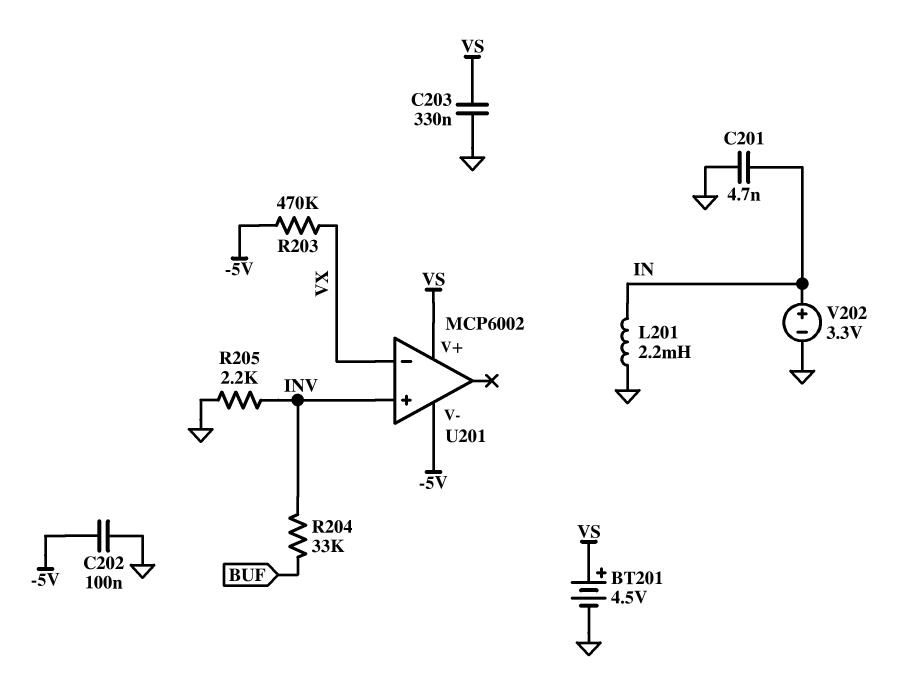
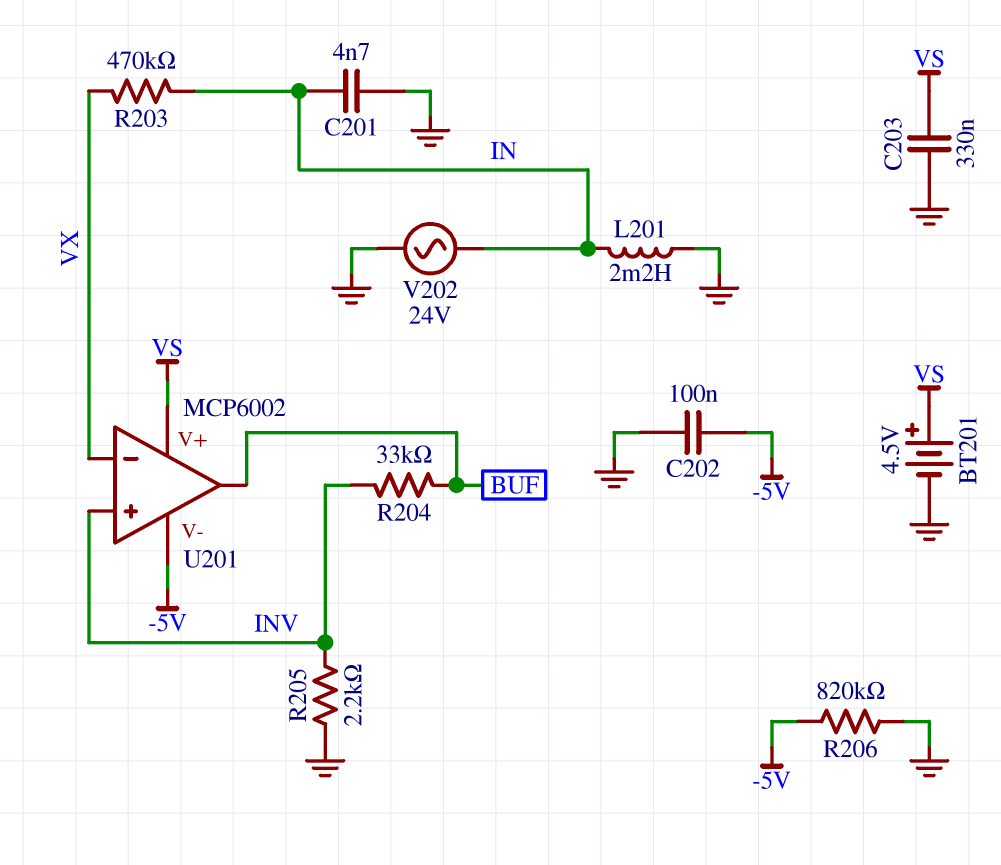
R203: 470k (-5V, VX) -> 470k (IN, VX)
R206: none -> 820k (-5V, GND)
U201 pin out: none -> BUF
V202: 3.3V (plus IN, minus GND) -> AC 24V (GND, IN)

